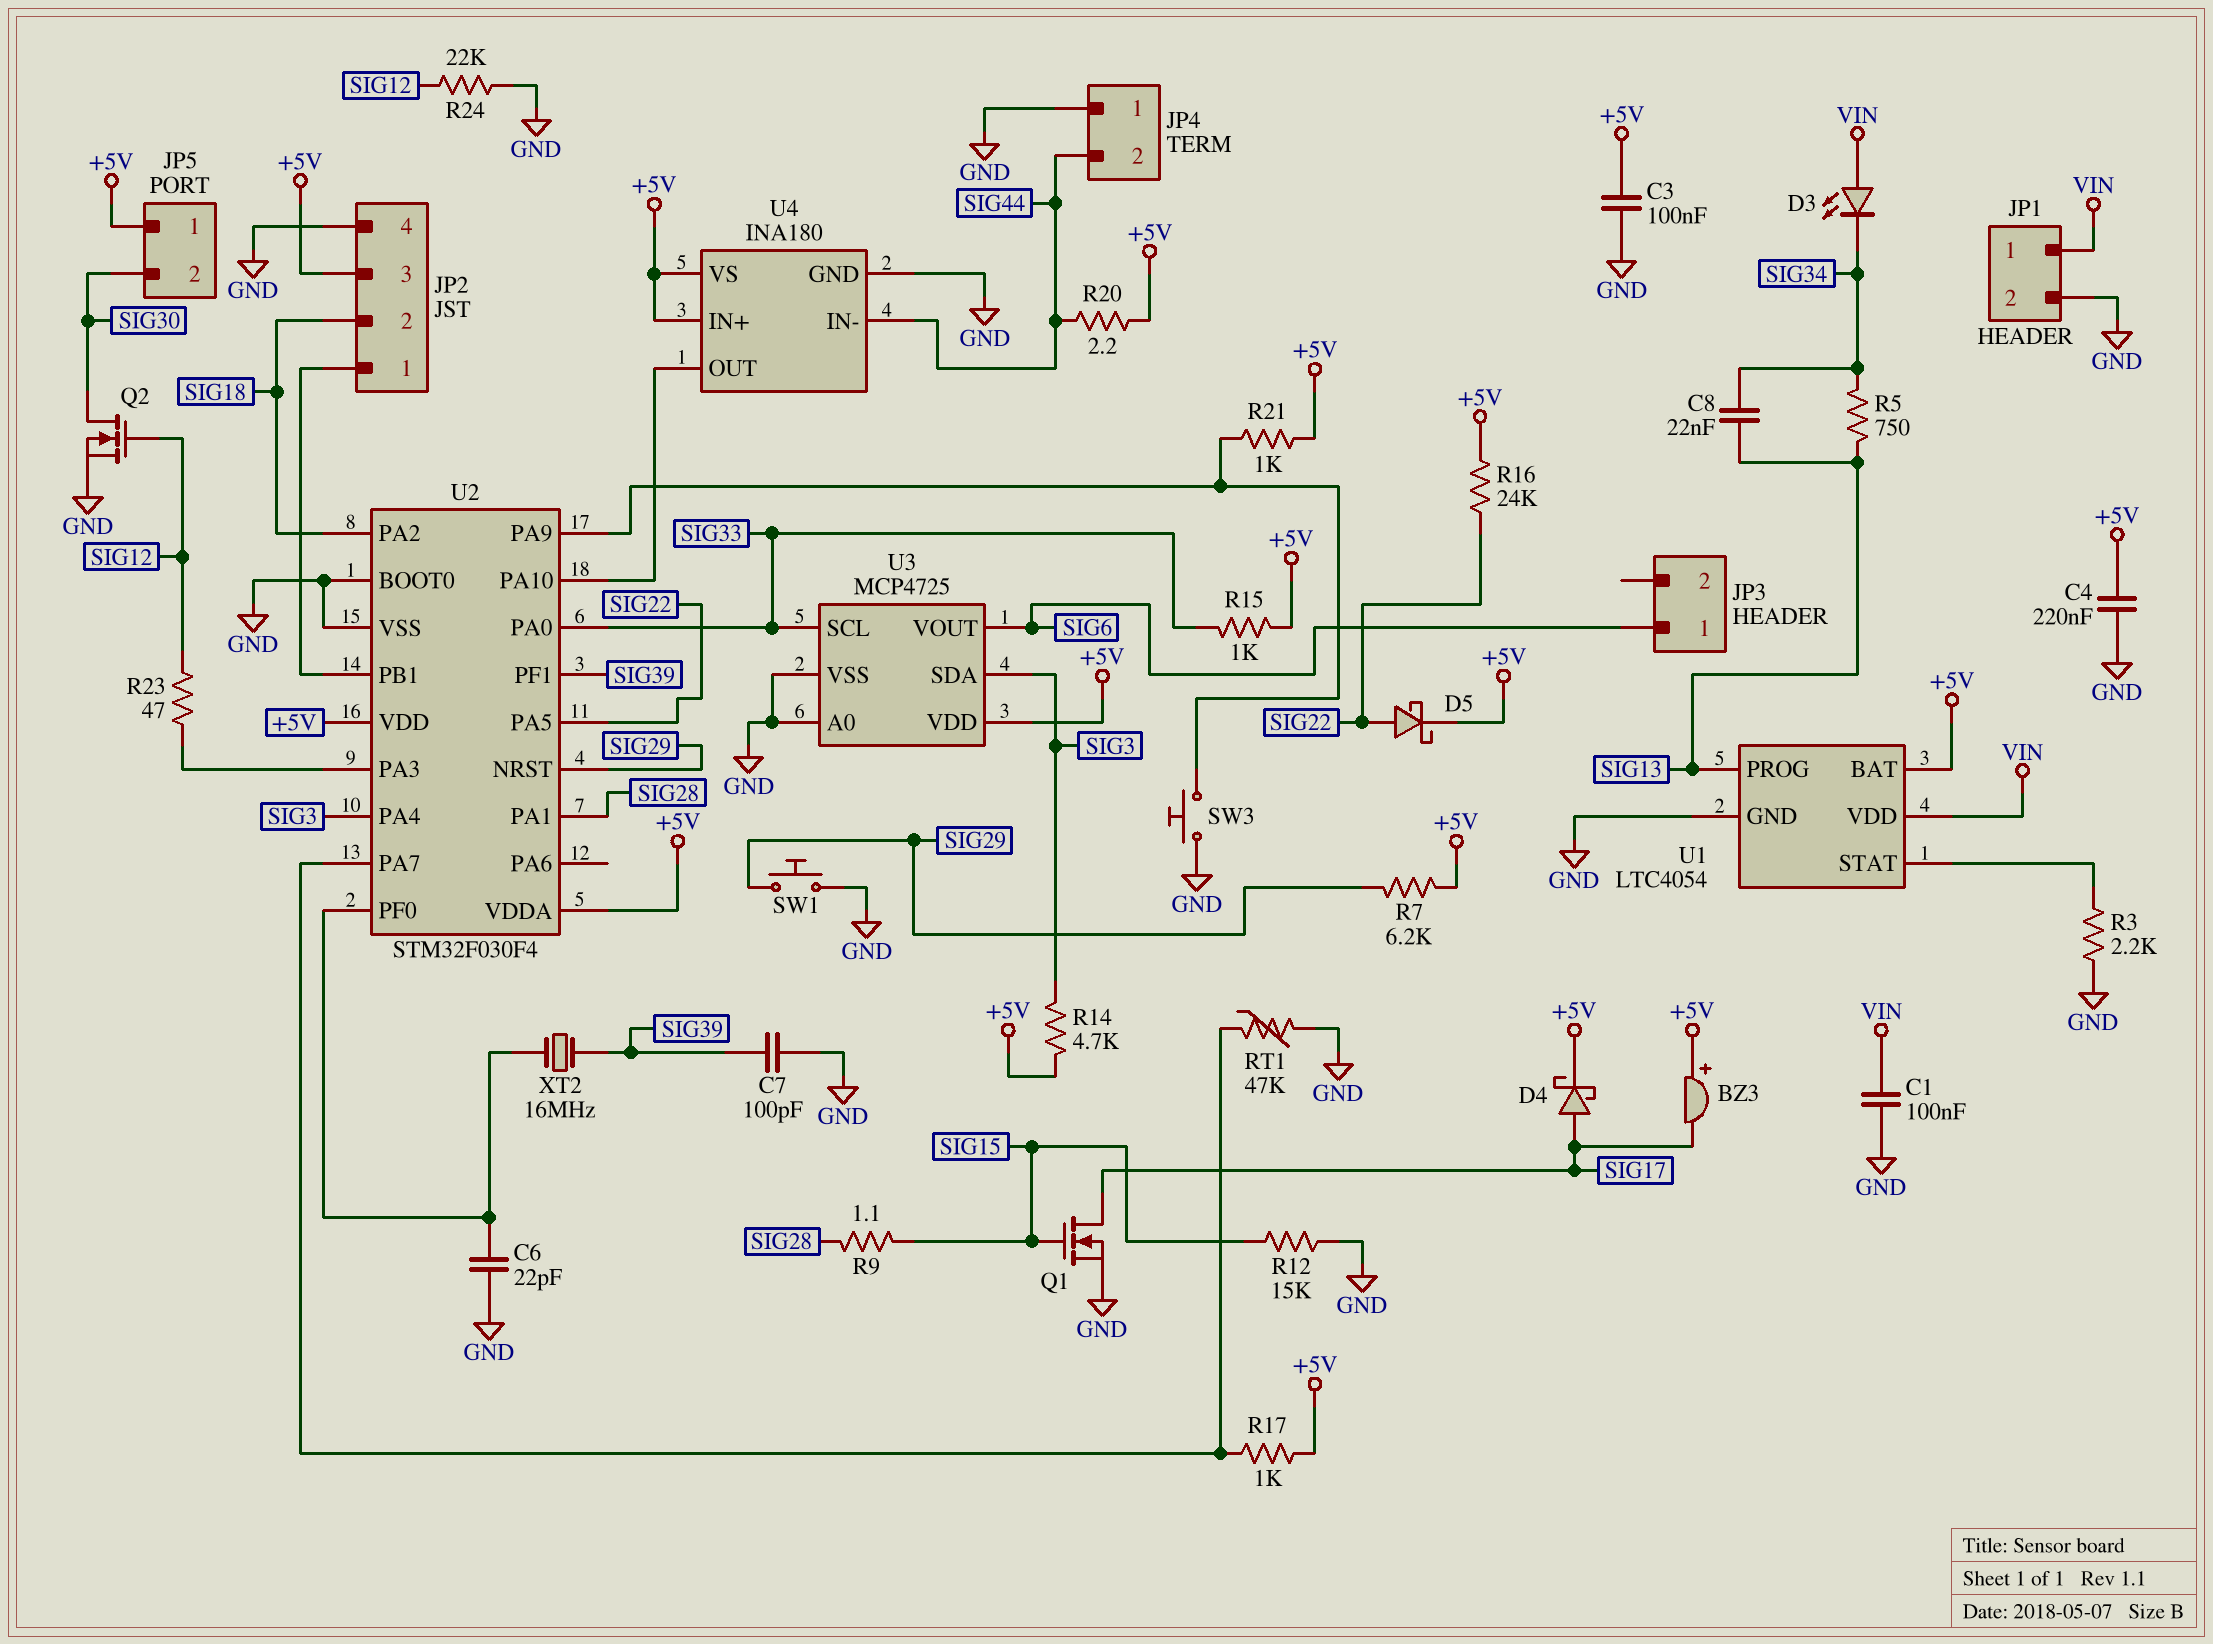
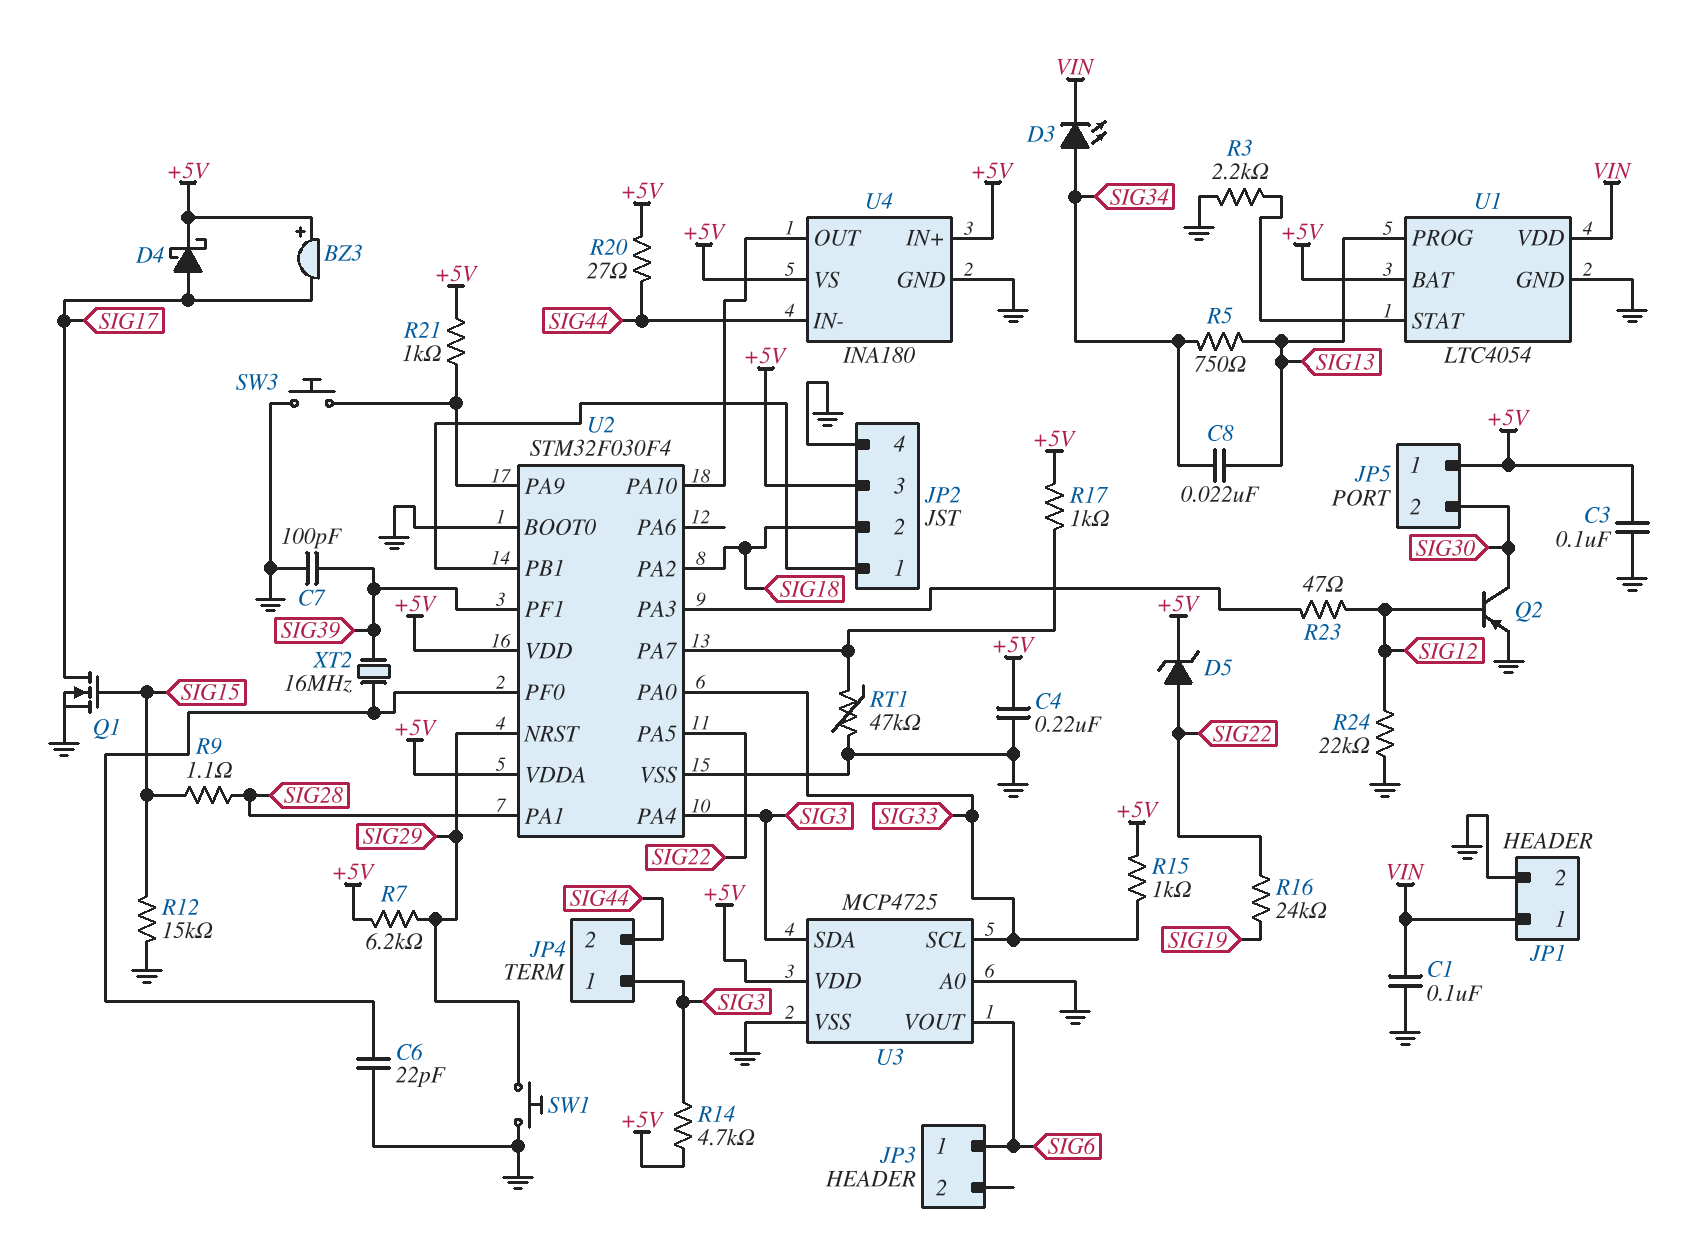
D3: LED (A VIN, K SIG34) -> LED (A SIG34, K VIN)
D5: schottky (A SIG22, K +5V) -> zener (A SIG22, K +5V)
JP4 pin 1: GND -> SIG3
Q2: NMOS (G SIG12, D SIG30, S GND) -> PNP (B SIG12, C SIG30, E GND)
R16: 24k (+5V, SIG22) -> 24k (SIG19, SIG22)
R20: 2.2 (+5V, SIG44) -> 27 (+5V, SIG44)

